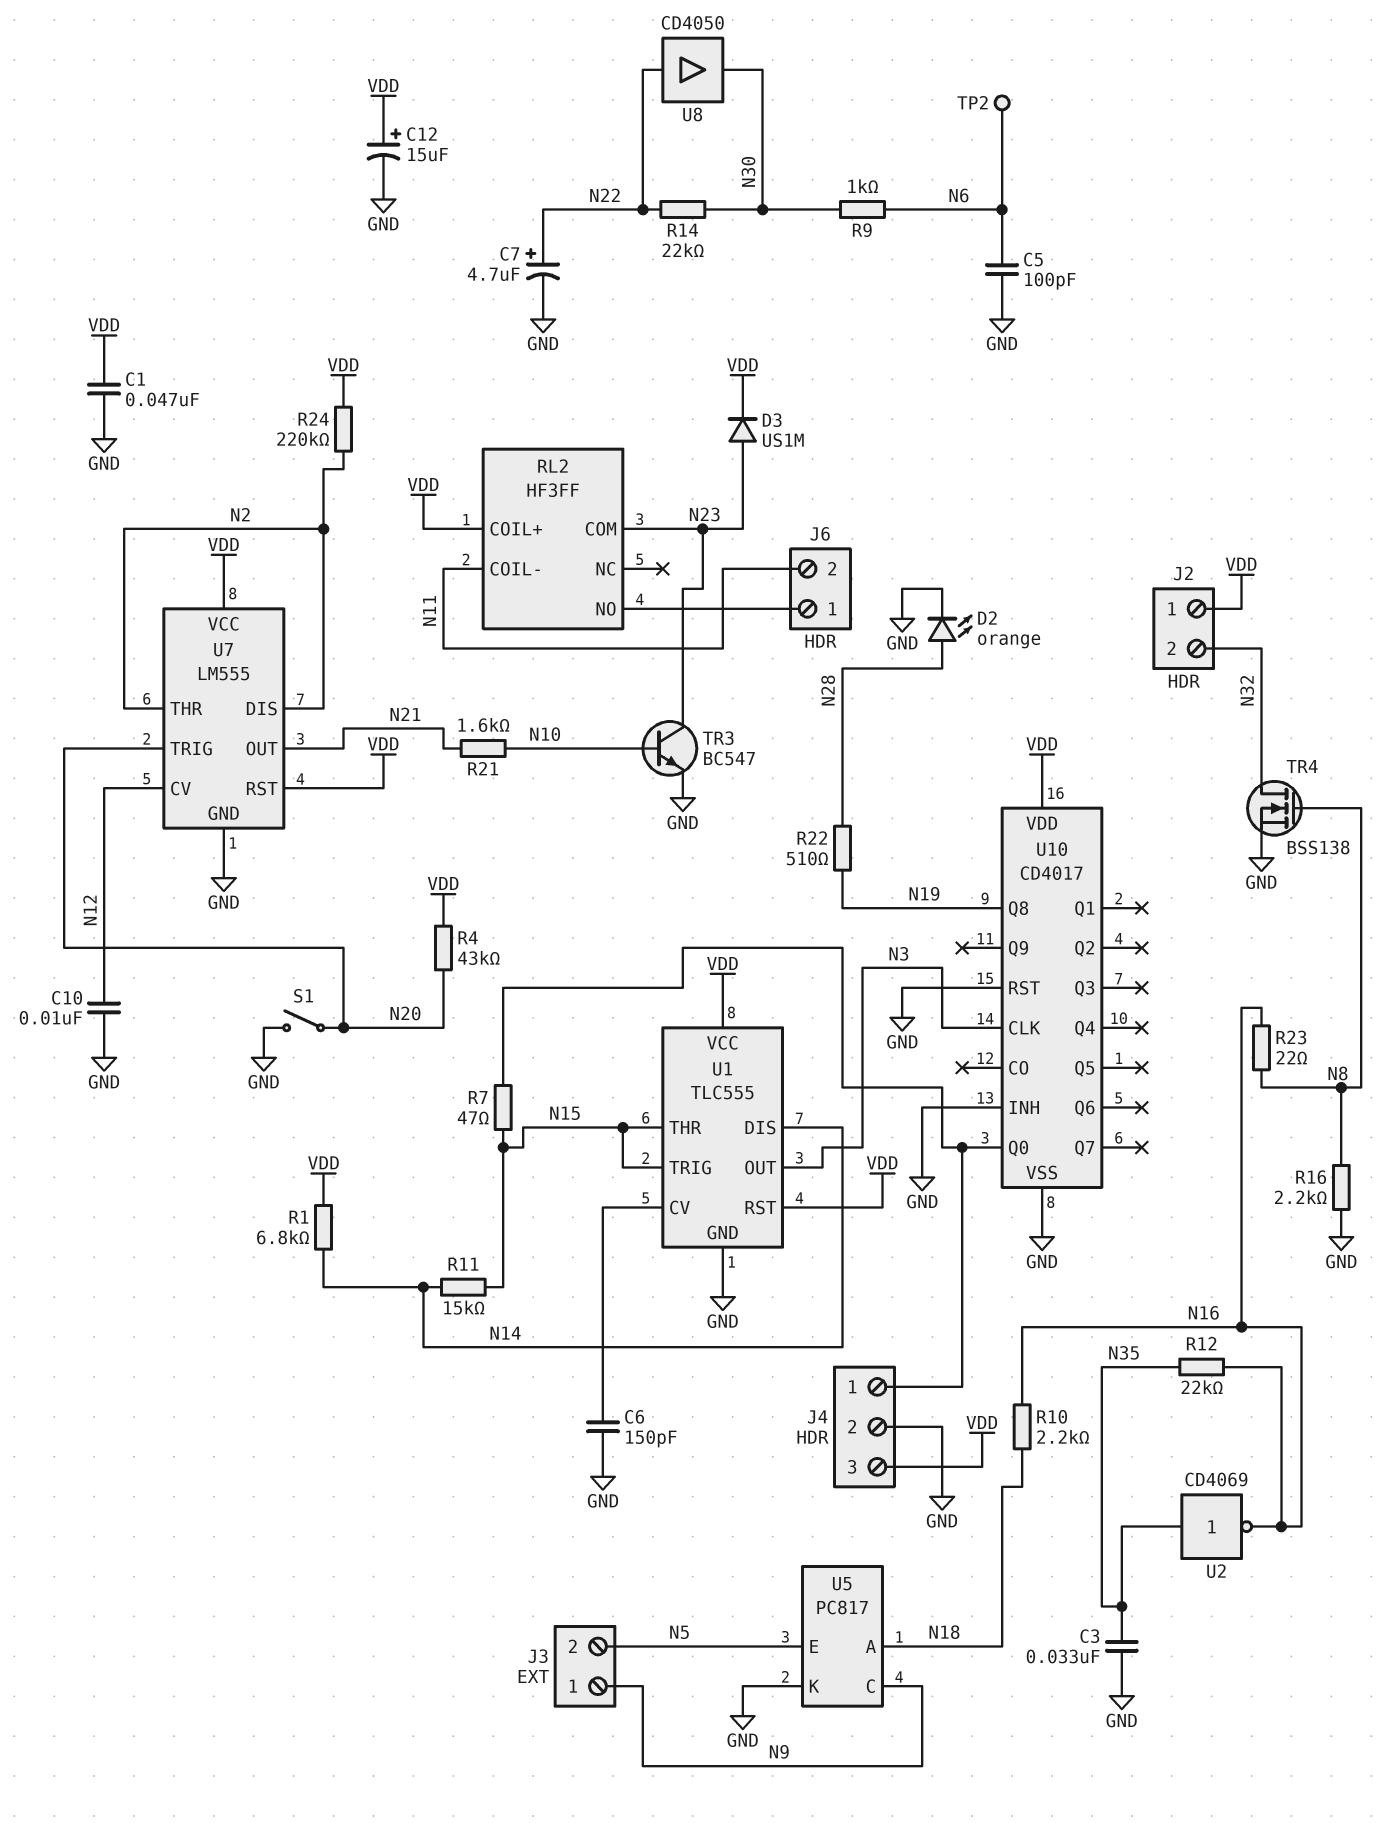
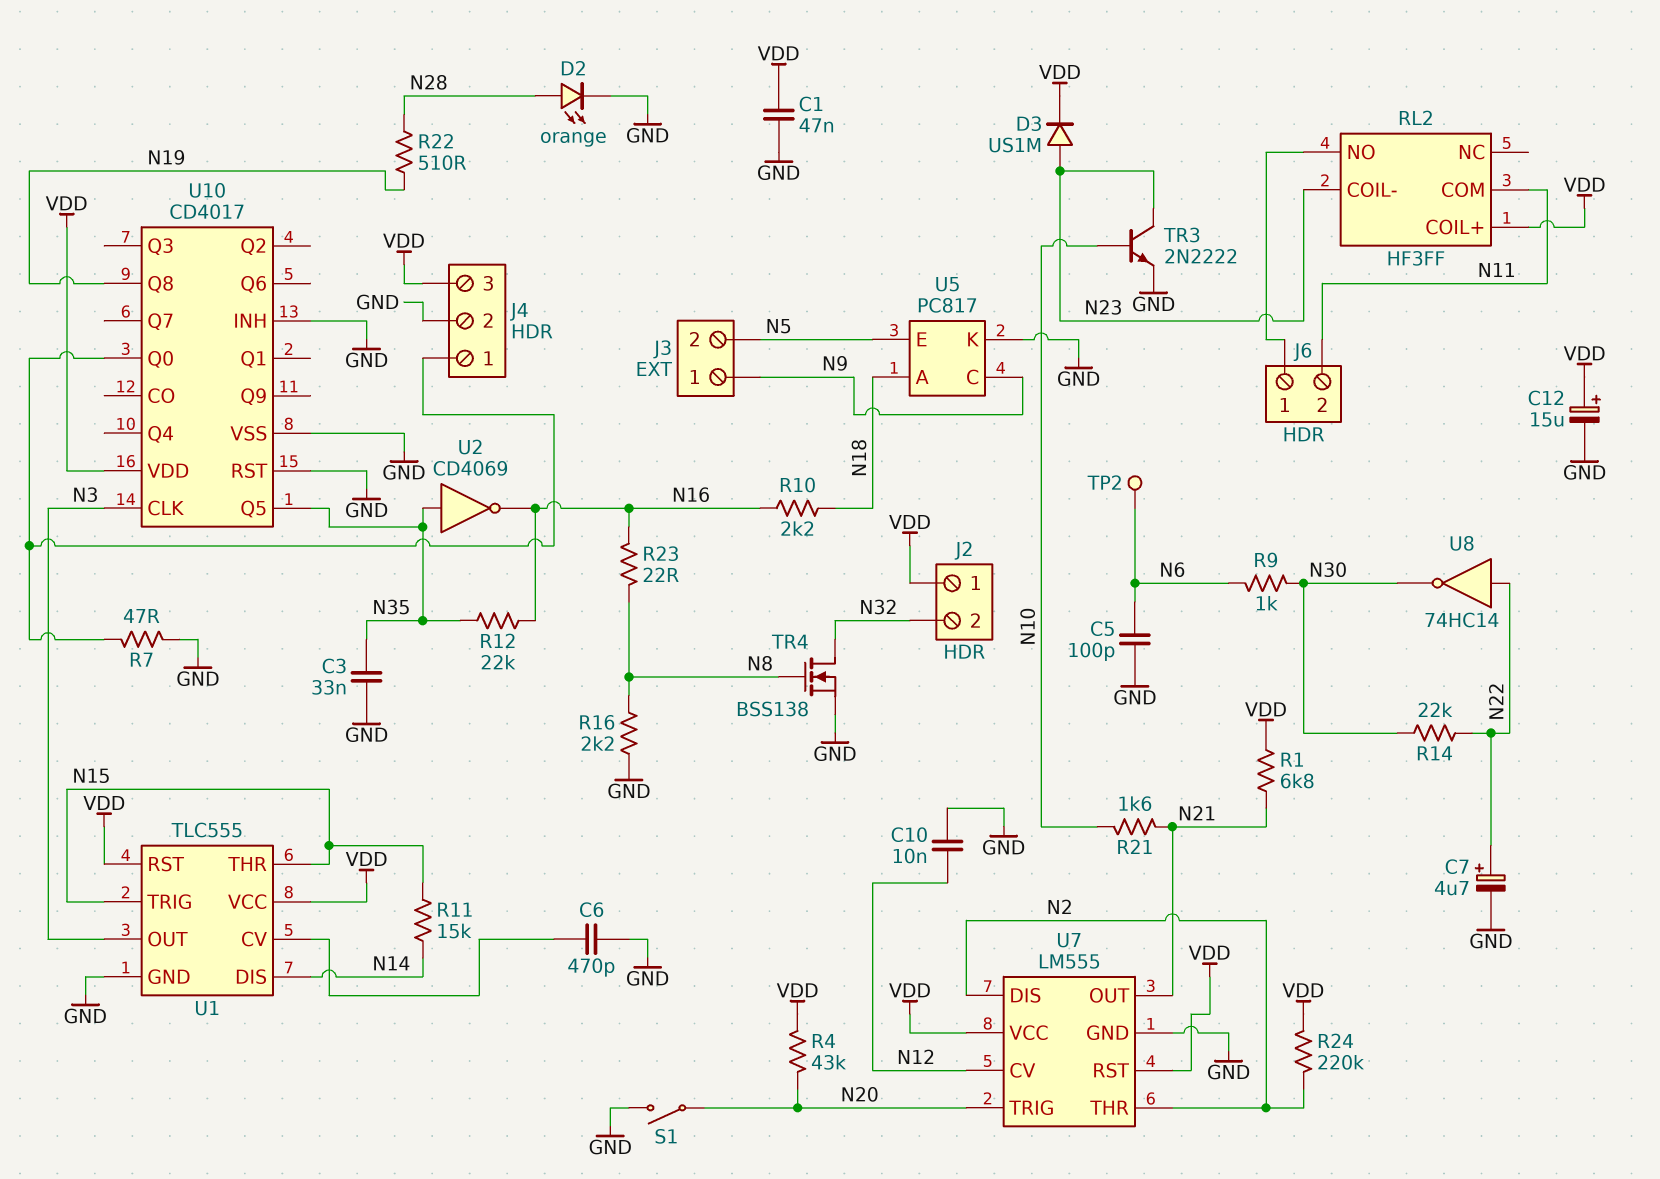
C6: 150pF (GND, U1/CV) -> 470pF (GND, U1/CV)
R1: 6.8k (N14, VDD) -> 6.8k (N21, VDD)
R7: 47 (J4/1, N15) -> 47 (GND, J4/1)
RL2 pin COIL-: N11 -> N23
RL2 pin COM: N23 -> N11
TR3: NPN BC547 (B N10, C N23, E GND) -> NPN 2N2222 (B N10, C N23, E GND)
U8: buffer CD4050 (in N22, out N30) -> NOT 74HC14 (in N22, out N30)
U10 pin Q5: none -> N35

